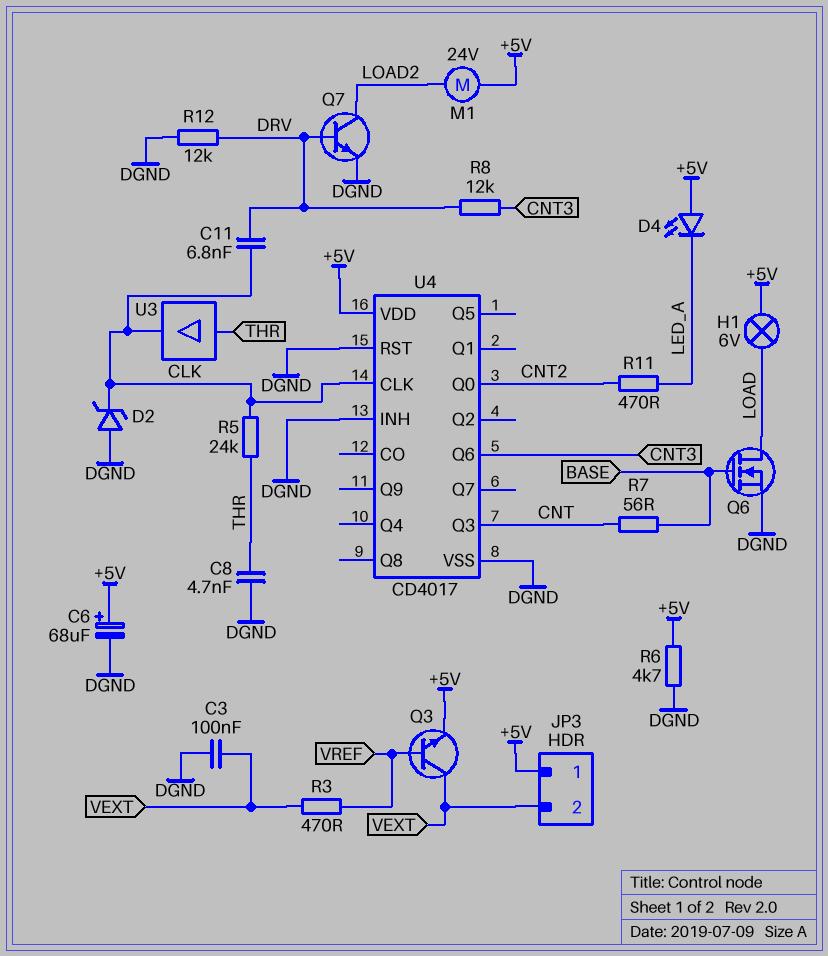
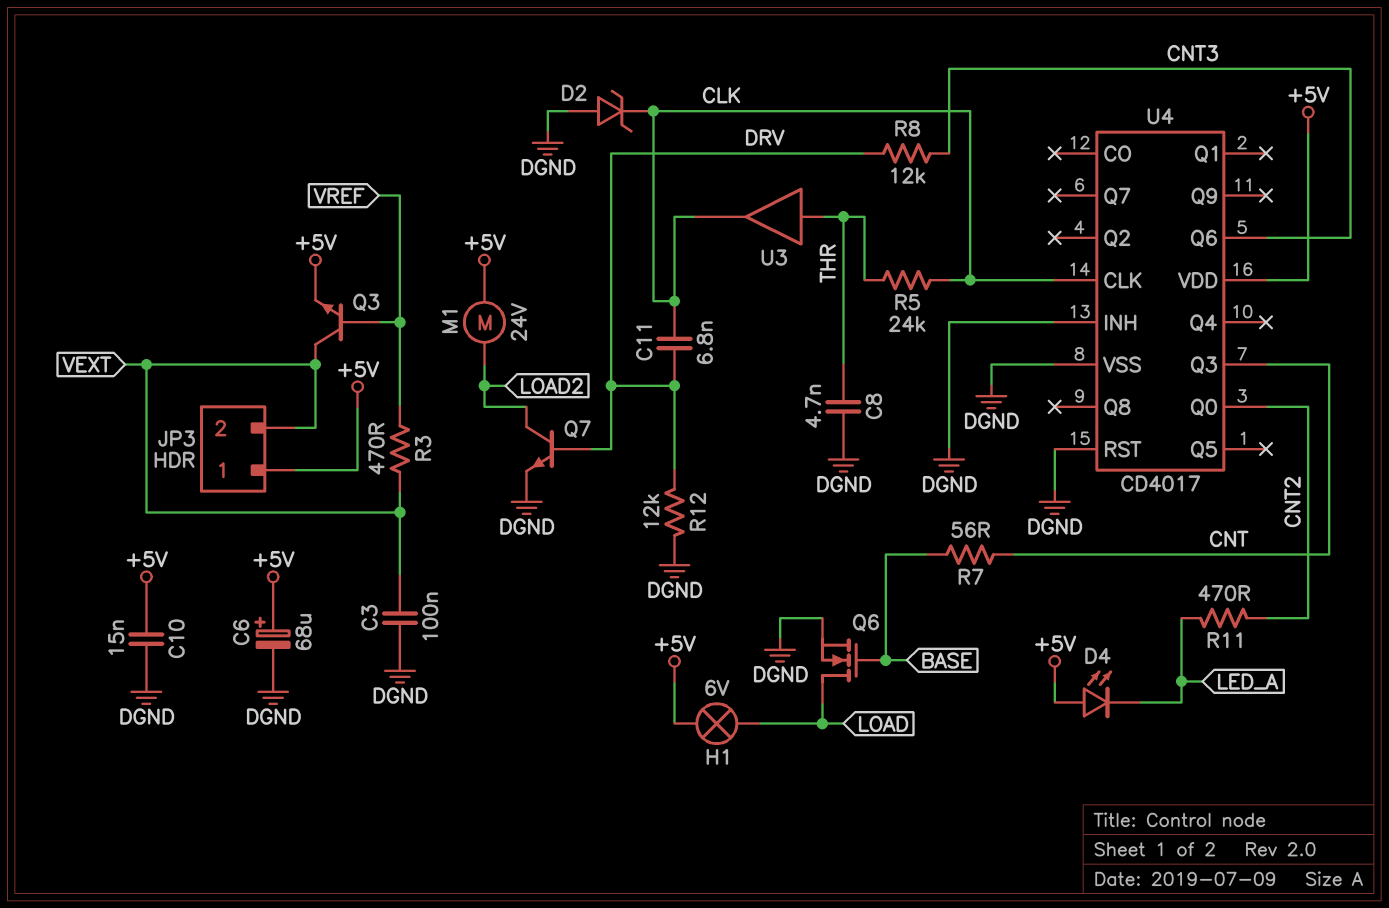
C10: none -> 15nF (+5V, DGND)
R6: 4.7k (+5V, DGND) -> none

